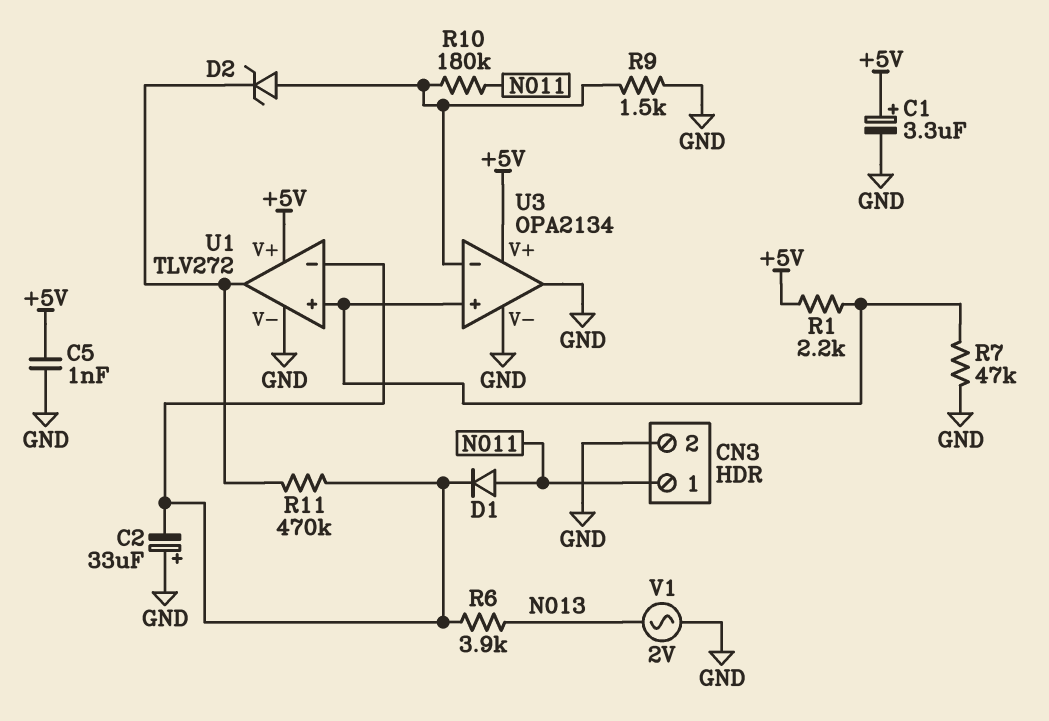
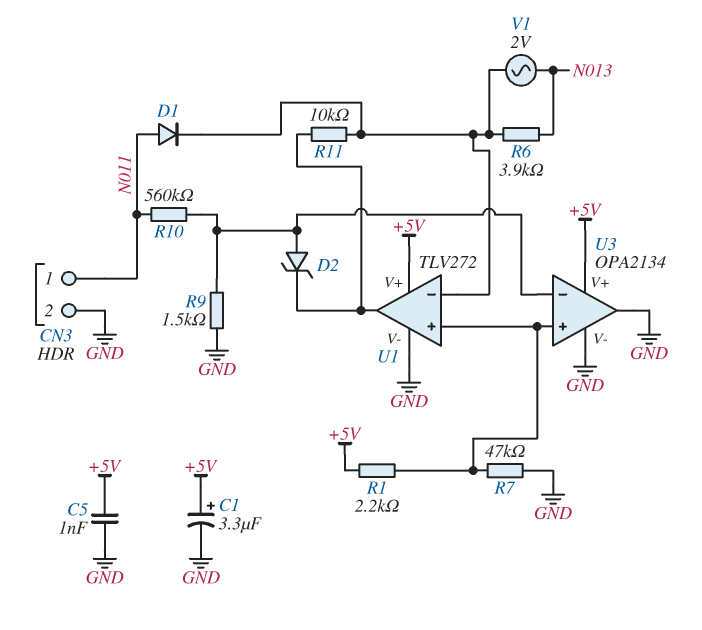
C2: 33uF (plus GND, minus U1/in-) -> none
R10: 180k (N011, U3/in-) -> 560k (N011, U3/in-)
R11: 470k (U1/in-, U1/out) -> 10k (U1/in-, U1/out)
V1: AC 2V (GND, N013) -> AC 2V (N013, U1/in-)

